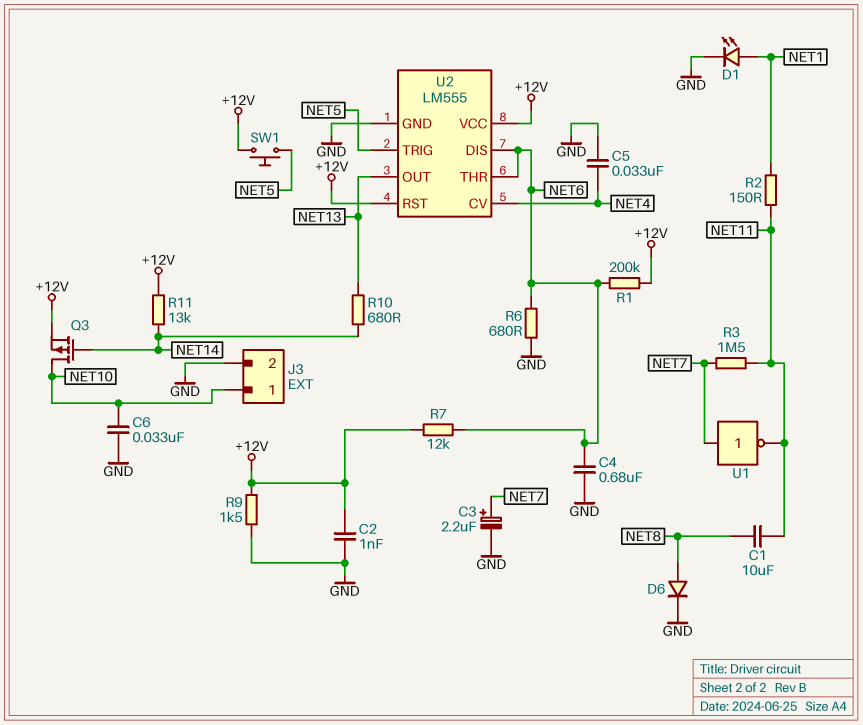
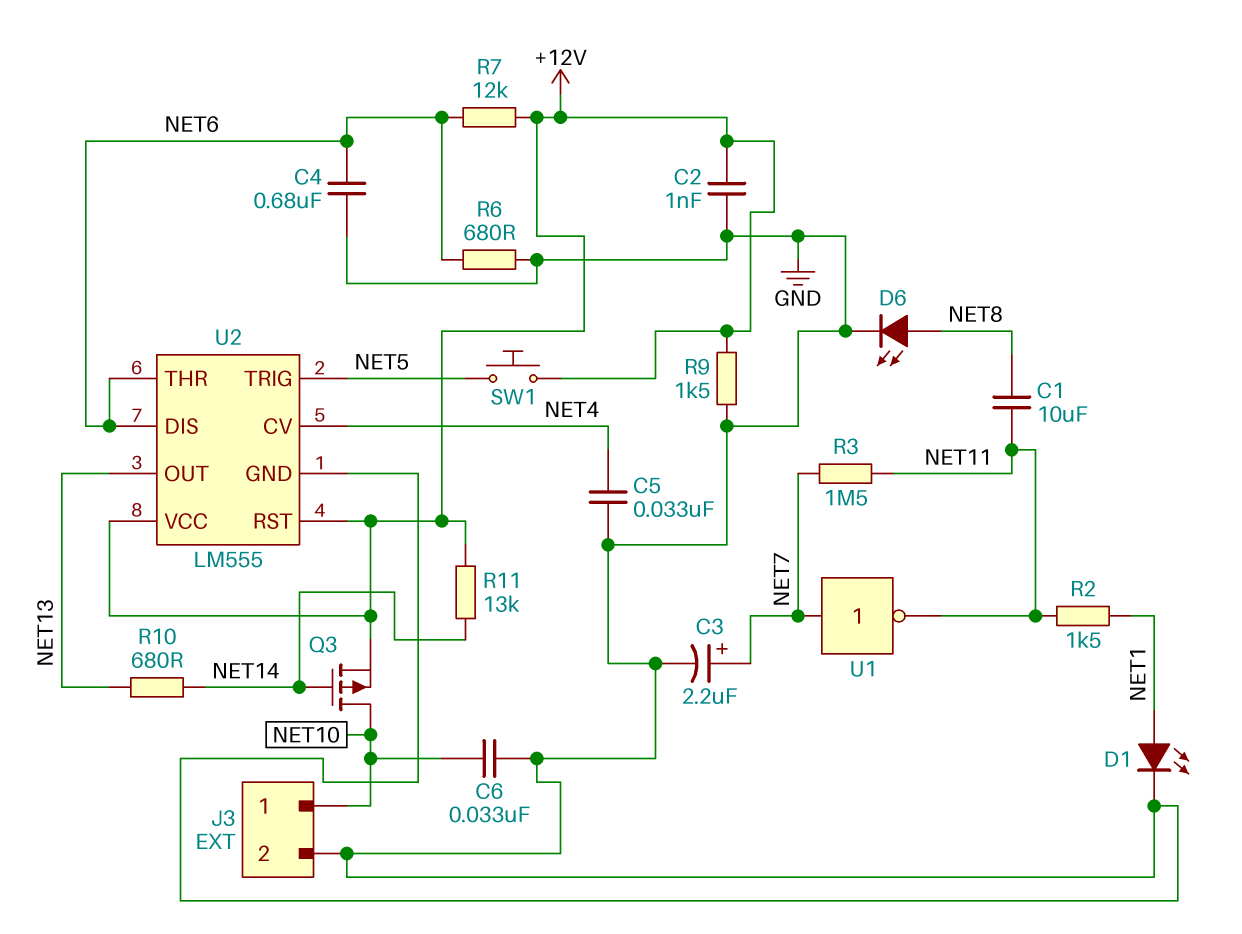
D6: diode (A NET8, K GND) -> LED (A NET8, K GND)
R1: 200k (+12V, NET6) -> none
R2: 150 (NET1, NET11) -> 1.5k (NET1, NET11)

